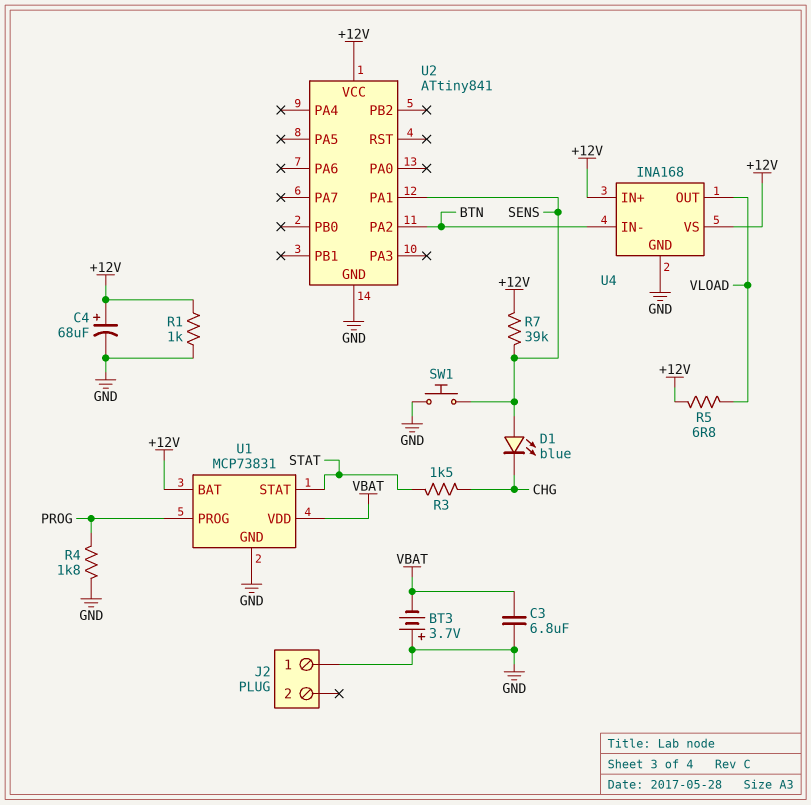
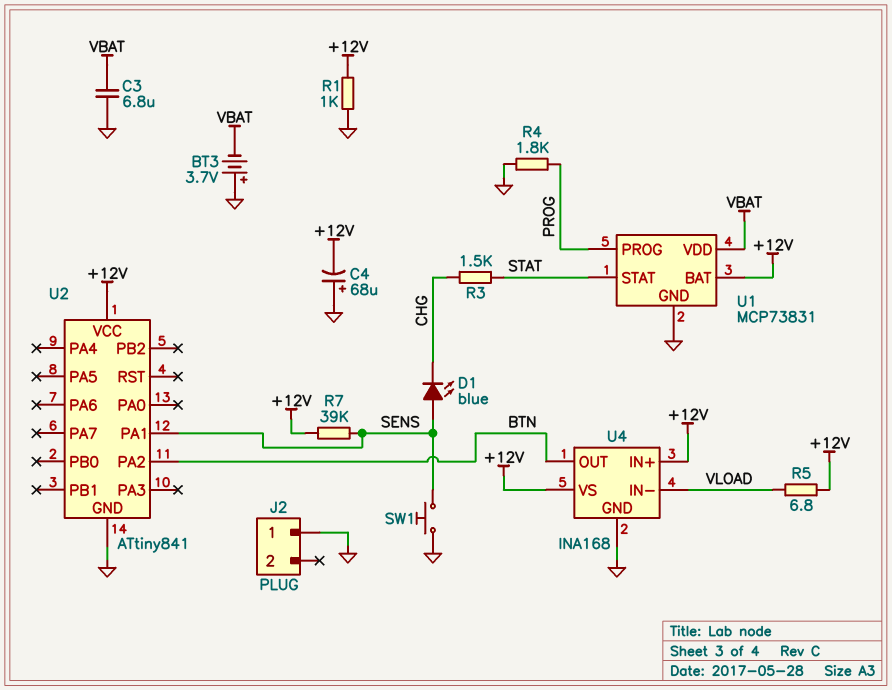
C4: 68uF (plus +12V, minus GND) -> 68uF (plus GND, minus +12V)
U4 pin IN-: BTN -> VLOAD
U4 pin OUT: VLOAD -> BTN

